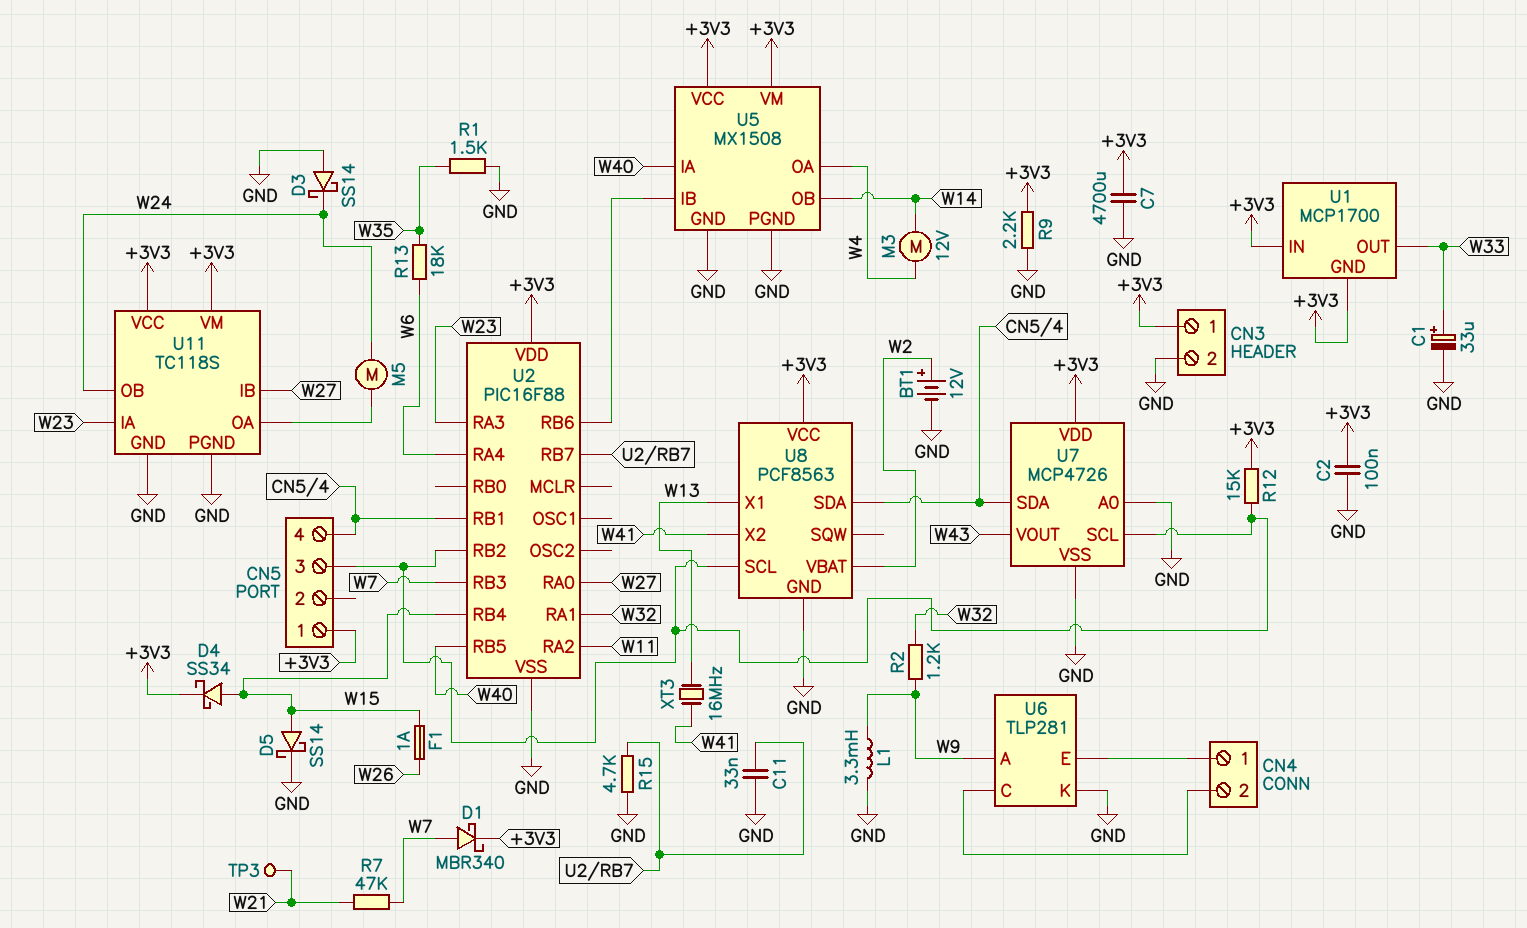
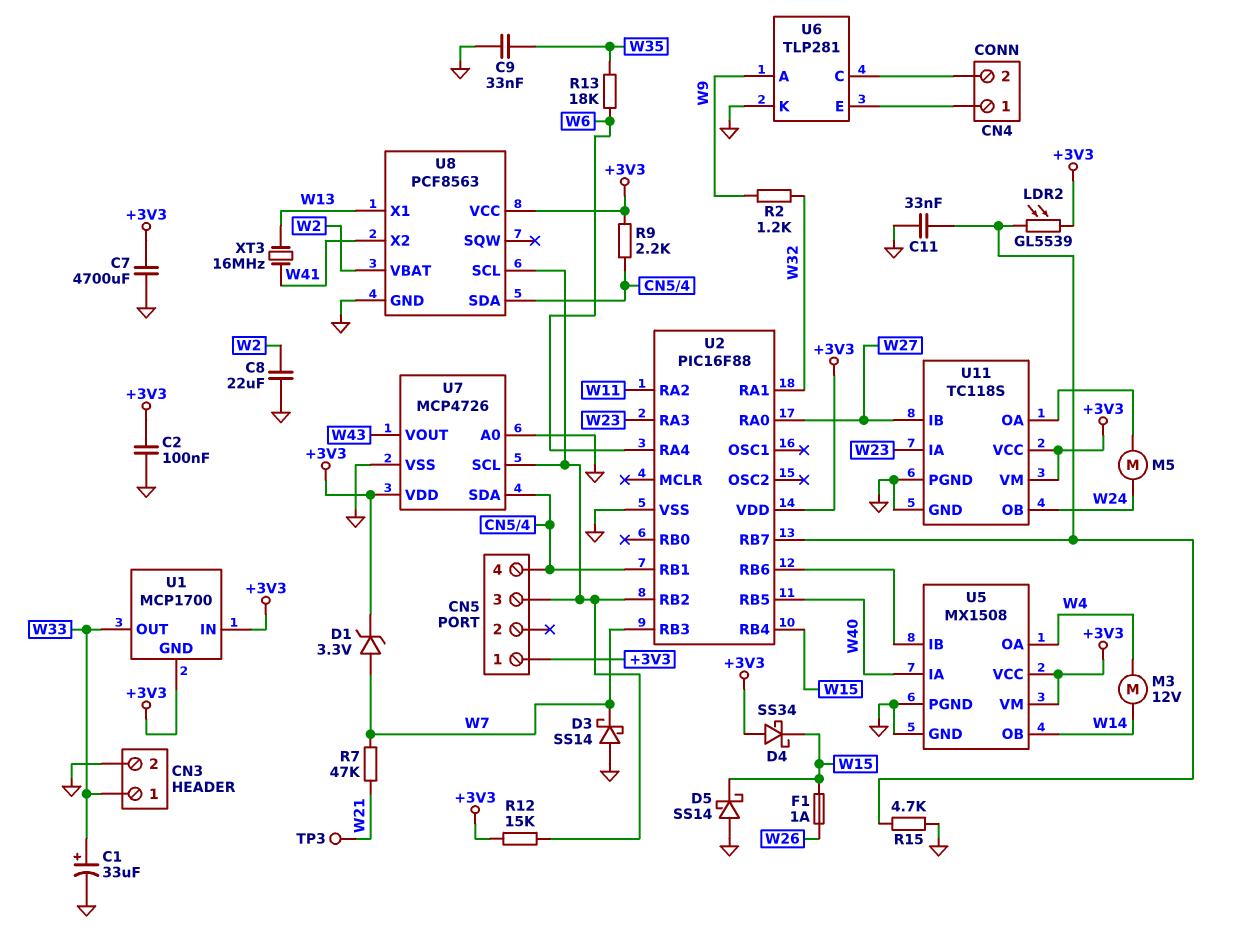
BT1: 12V (plus W2, minus GND) -> none
C8: none -> 22uF (GND, W2)
C9: none -> 33nF (GND, W35)
CN3 pin 1: +3V3 -> W33
D1: schottky MBR340 (A W7, K +3V3) -> zener 3.3V (A W7, K +3V3)
D3: schottky SS14 (A GND, K W24) -> schottky SS14 (A GND, K W7)
D4: schottky SS34 (A W15, K +3V3) -> schottky SS34 (A +3V3, K W15)
D5: schottky SS14 (A W15, K GND) -> schottky SS14 (A GND, K W15)
L1: 3.3mH (GND, W9) -> none
LDR2: none -> GL5539 (+3V3, U2/RB7)
R1: 1.5k (GND, W35) -> none
R9: 2.2k (+3V3, GND) -> 2.2k (+3V3, CN5/4)

